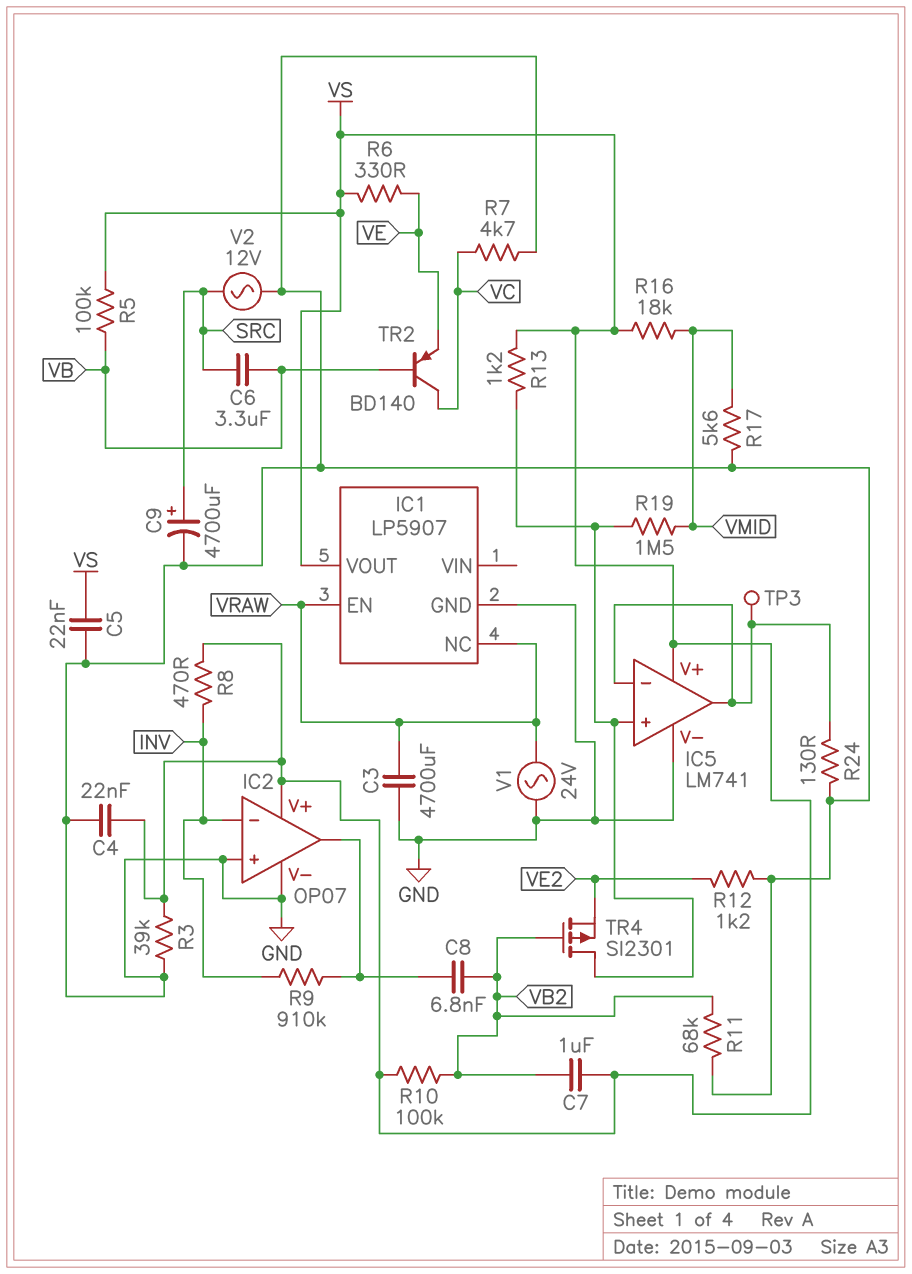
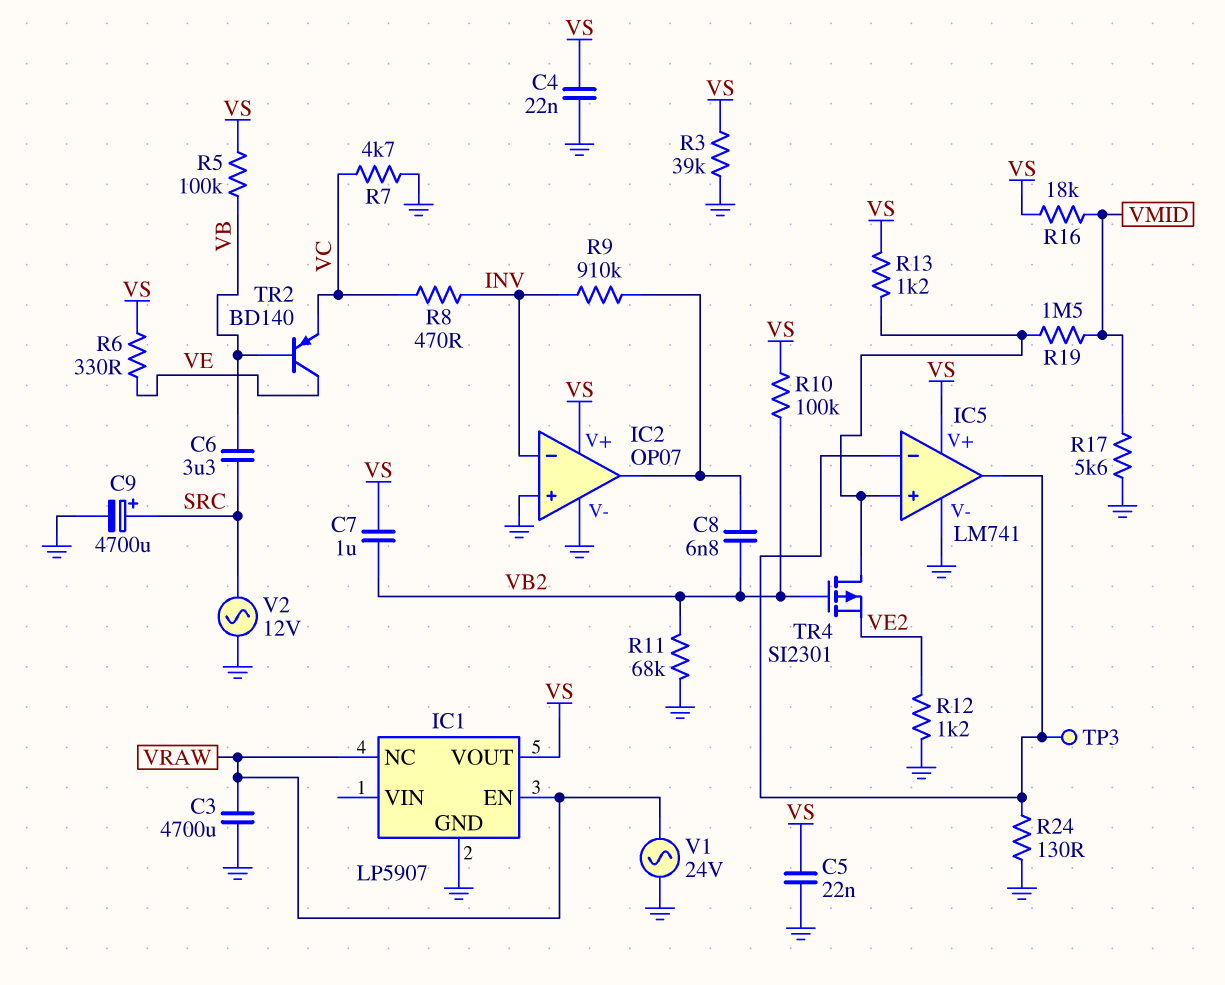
R8: 470 (INV, VS) -> 470 (INV, VC)
TR2: PNP BD140 (B VB, C VC, E VE) -> PNP BD140 (B VB, C VE, E VC)

